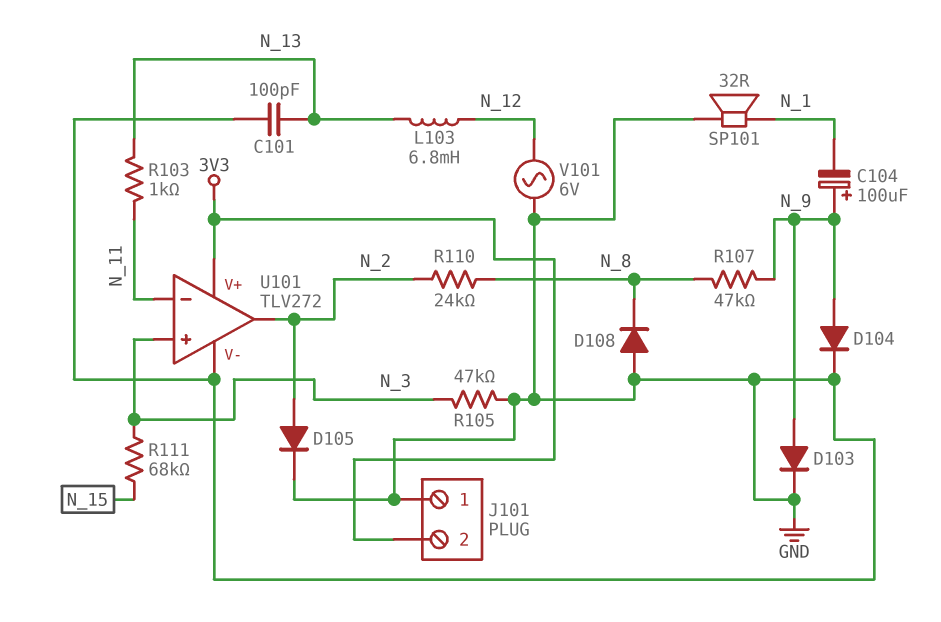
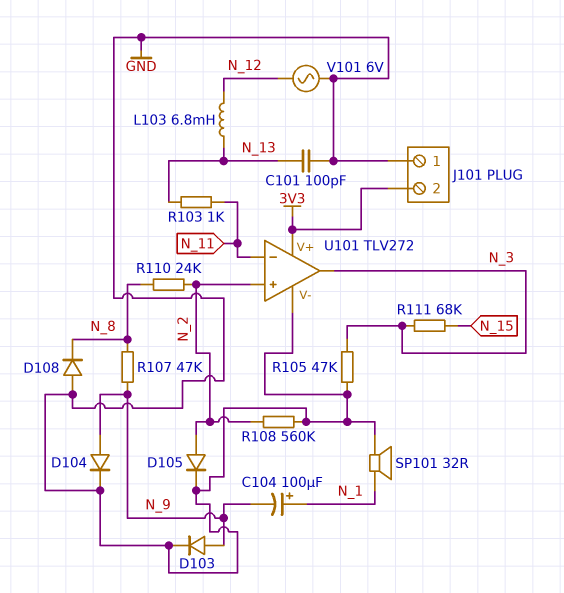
C104: 100uF (plus N_9, minus N_1) -> 100uF (plus N_1, minus N_9)
R108: none -> 560k (GND, N_2)
U101 pin in+: N_3 -> N_2
U101 pin out: N_2 -> N_3

